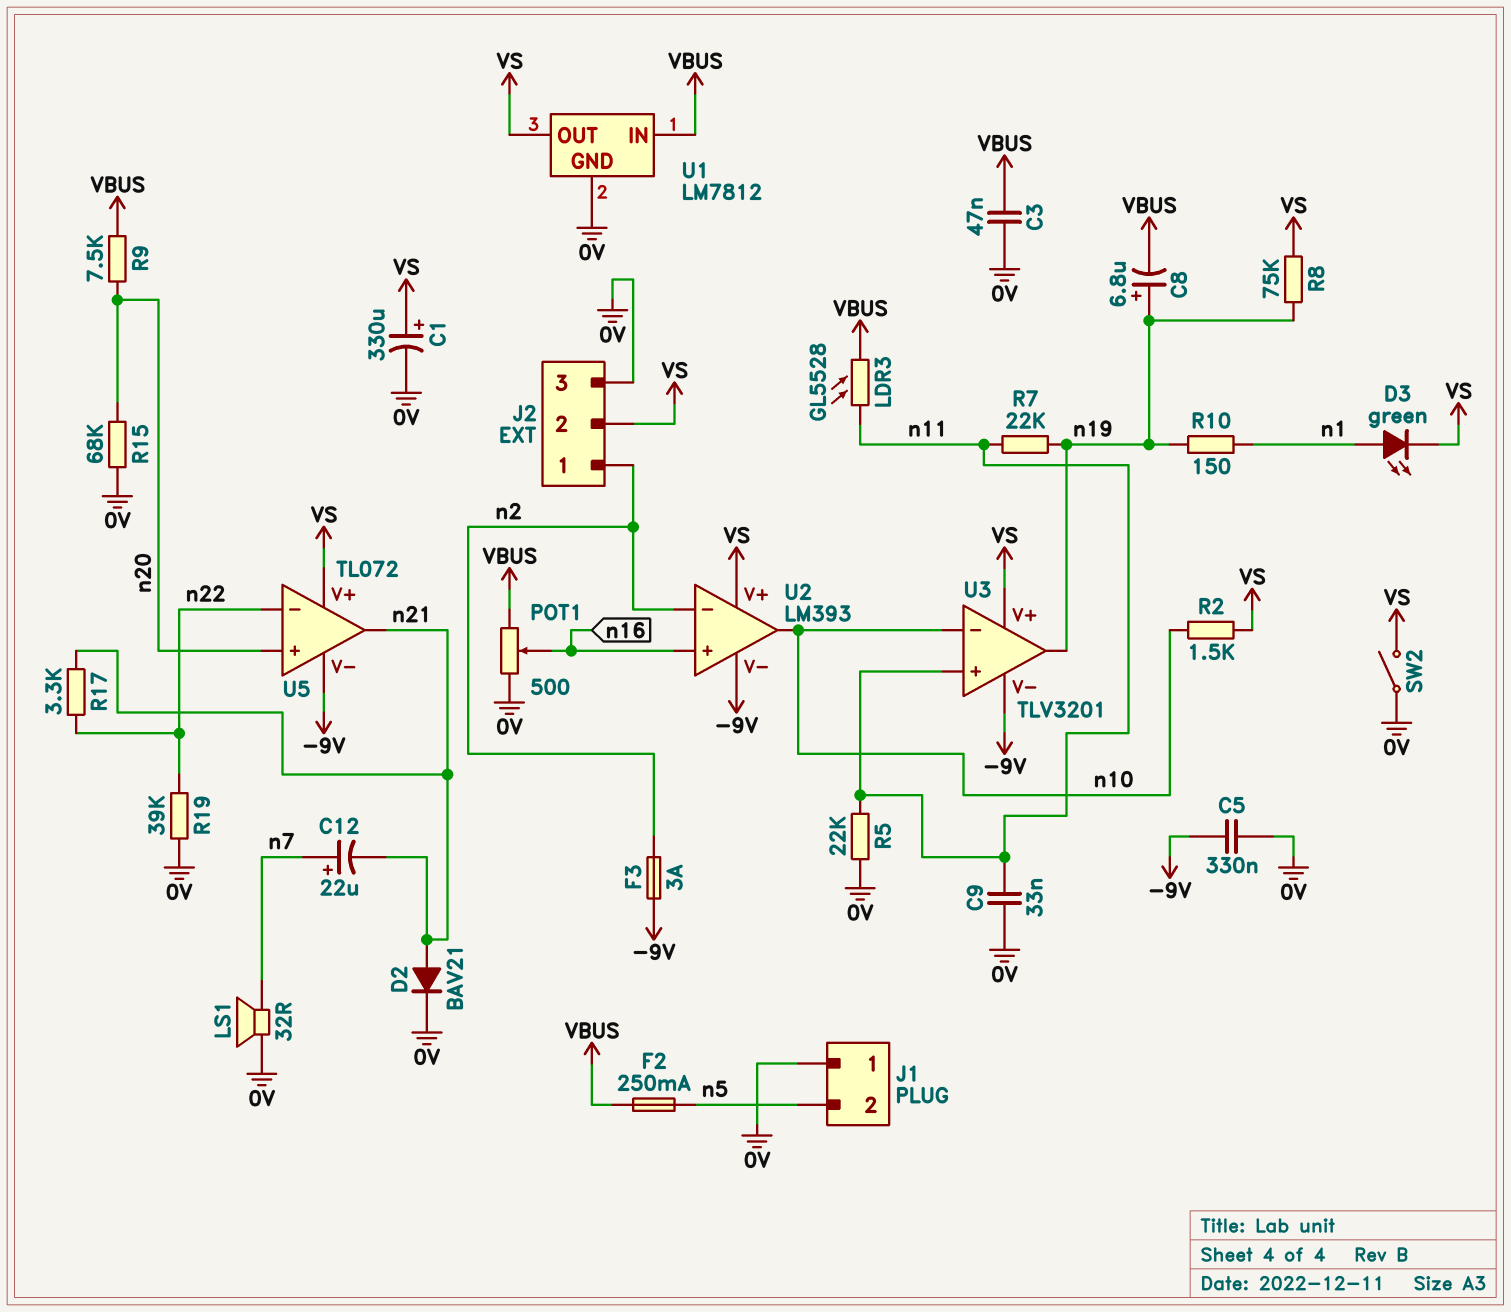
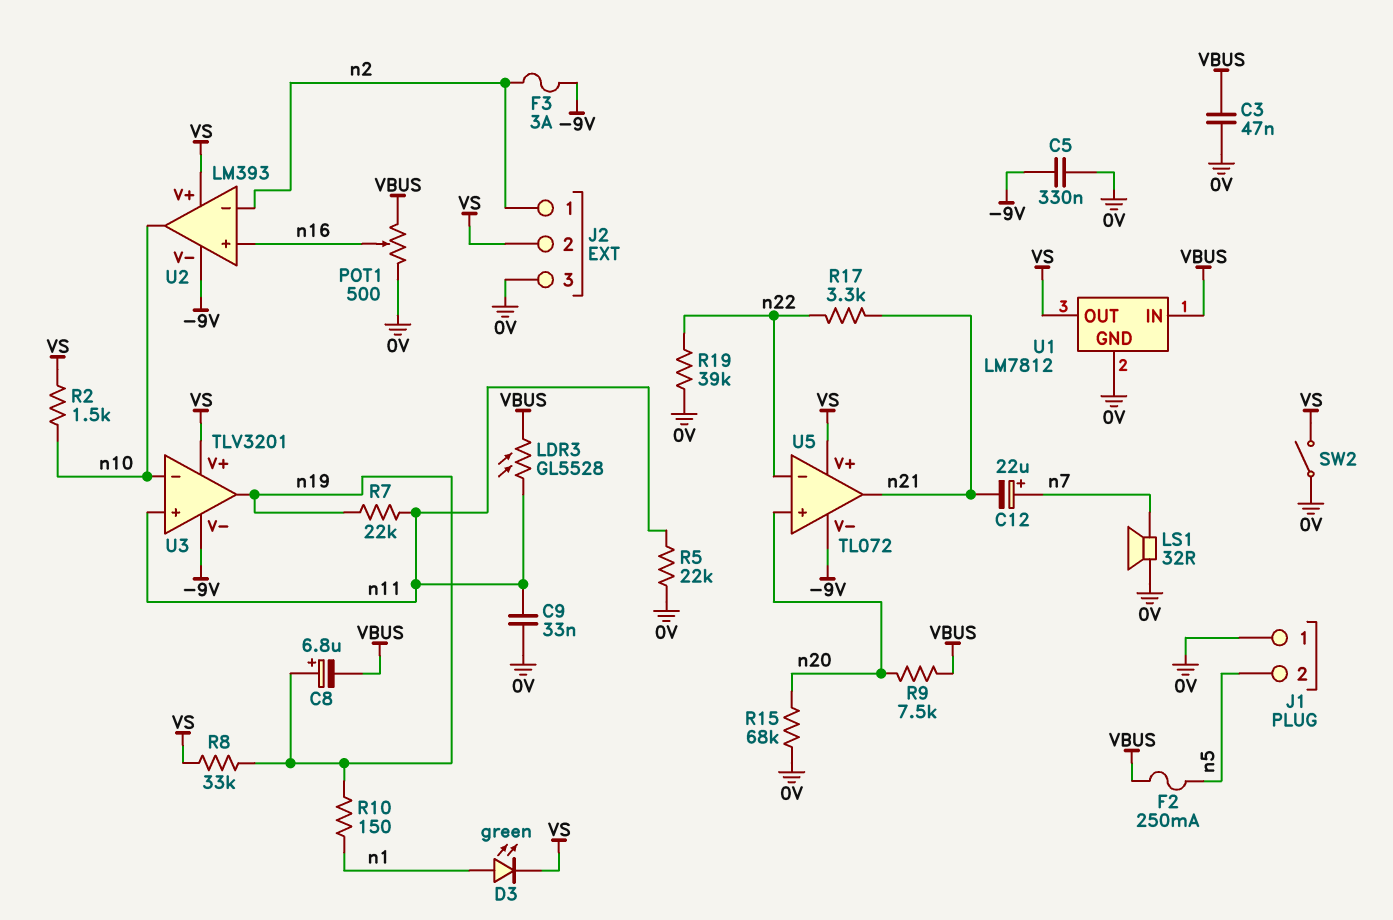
C1: 330uF (plus VS, minus 0V) -> none
D2: diode BAV21 (A n21, K 0V) -> none
R8: 75k (VS, n19) -> 33k (VS, n19)

